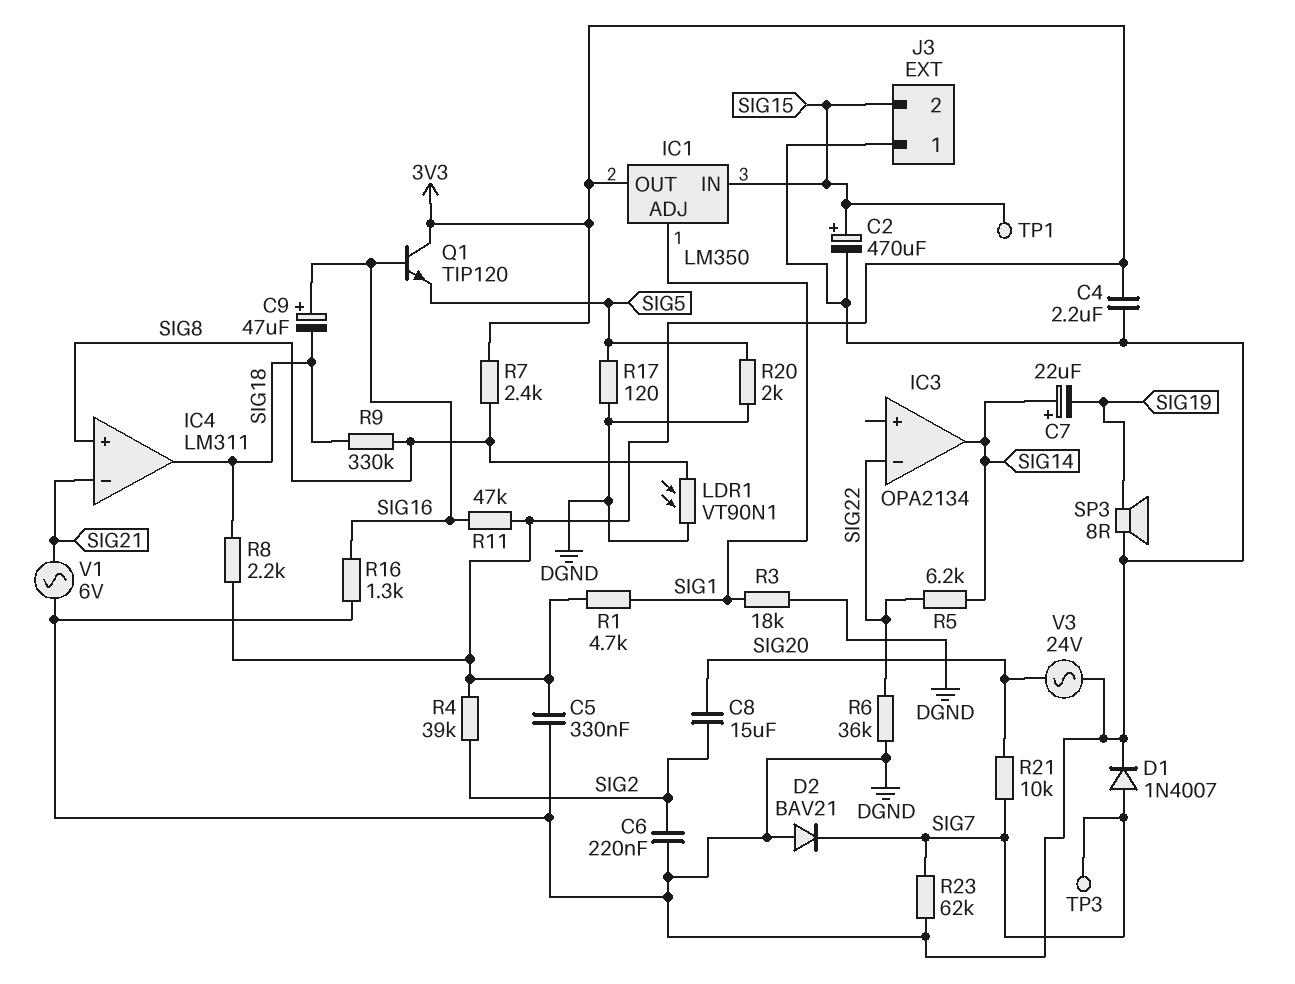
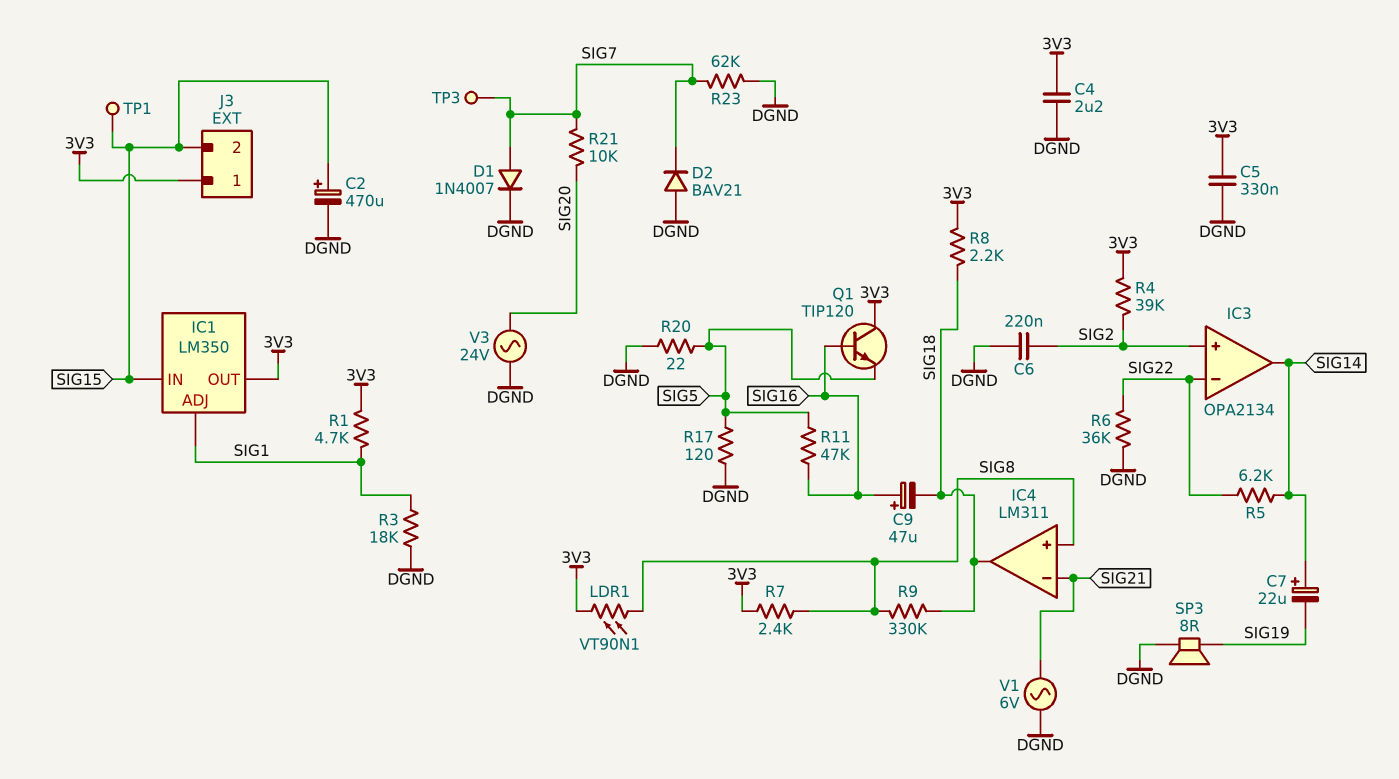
C8: 15uF (SIG2, SIG20) -> none
IC3 pin in+: none -> SIG2
J3 pin 1: DGND -> 3V3
LDR1: VT90N1 (DGND, SIG8) -> VT90N1 (3V3, SIG8)
R11: 47k (3V3, SIG16) -> 47k (SIG5, SIG16)
R16: 1.3k (DGND, SIG16) -> none
R20: 2k (DGND, SIG5) -> 22 (DGND, SIG5)

